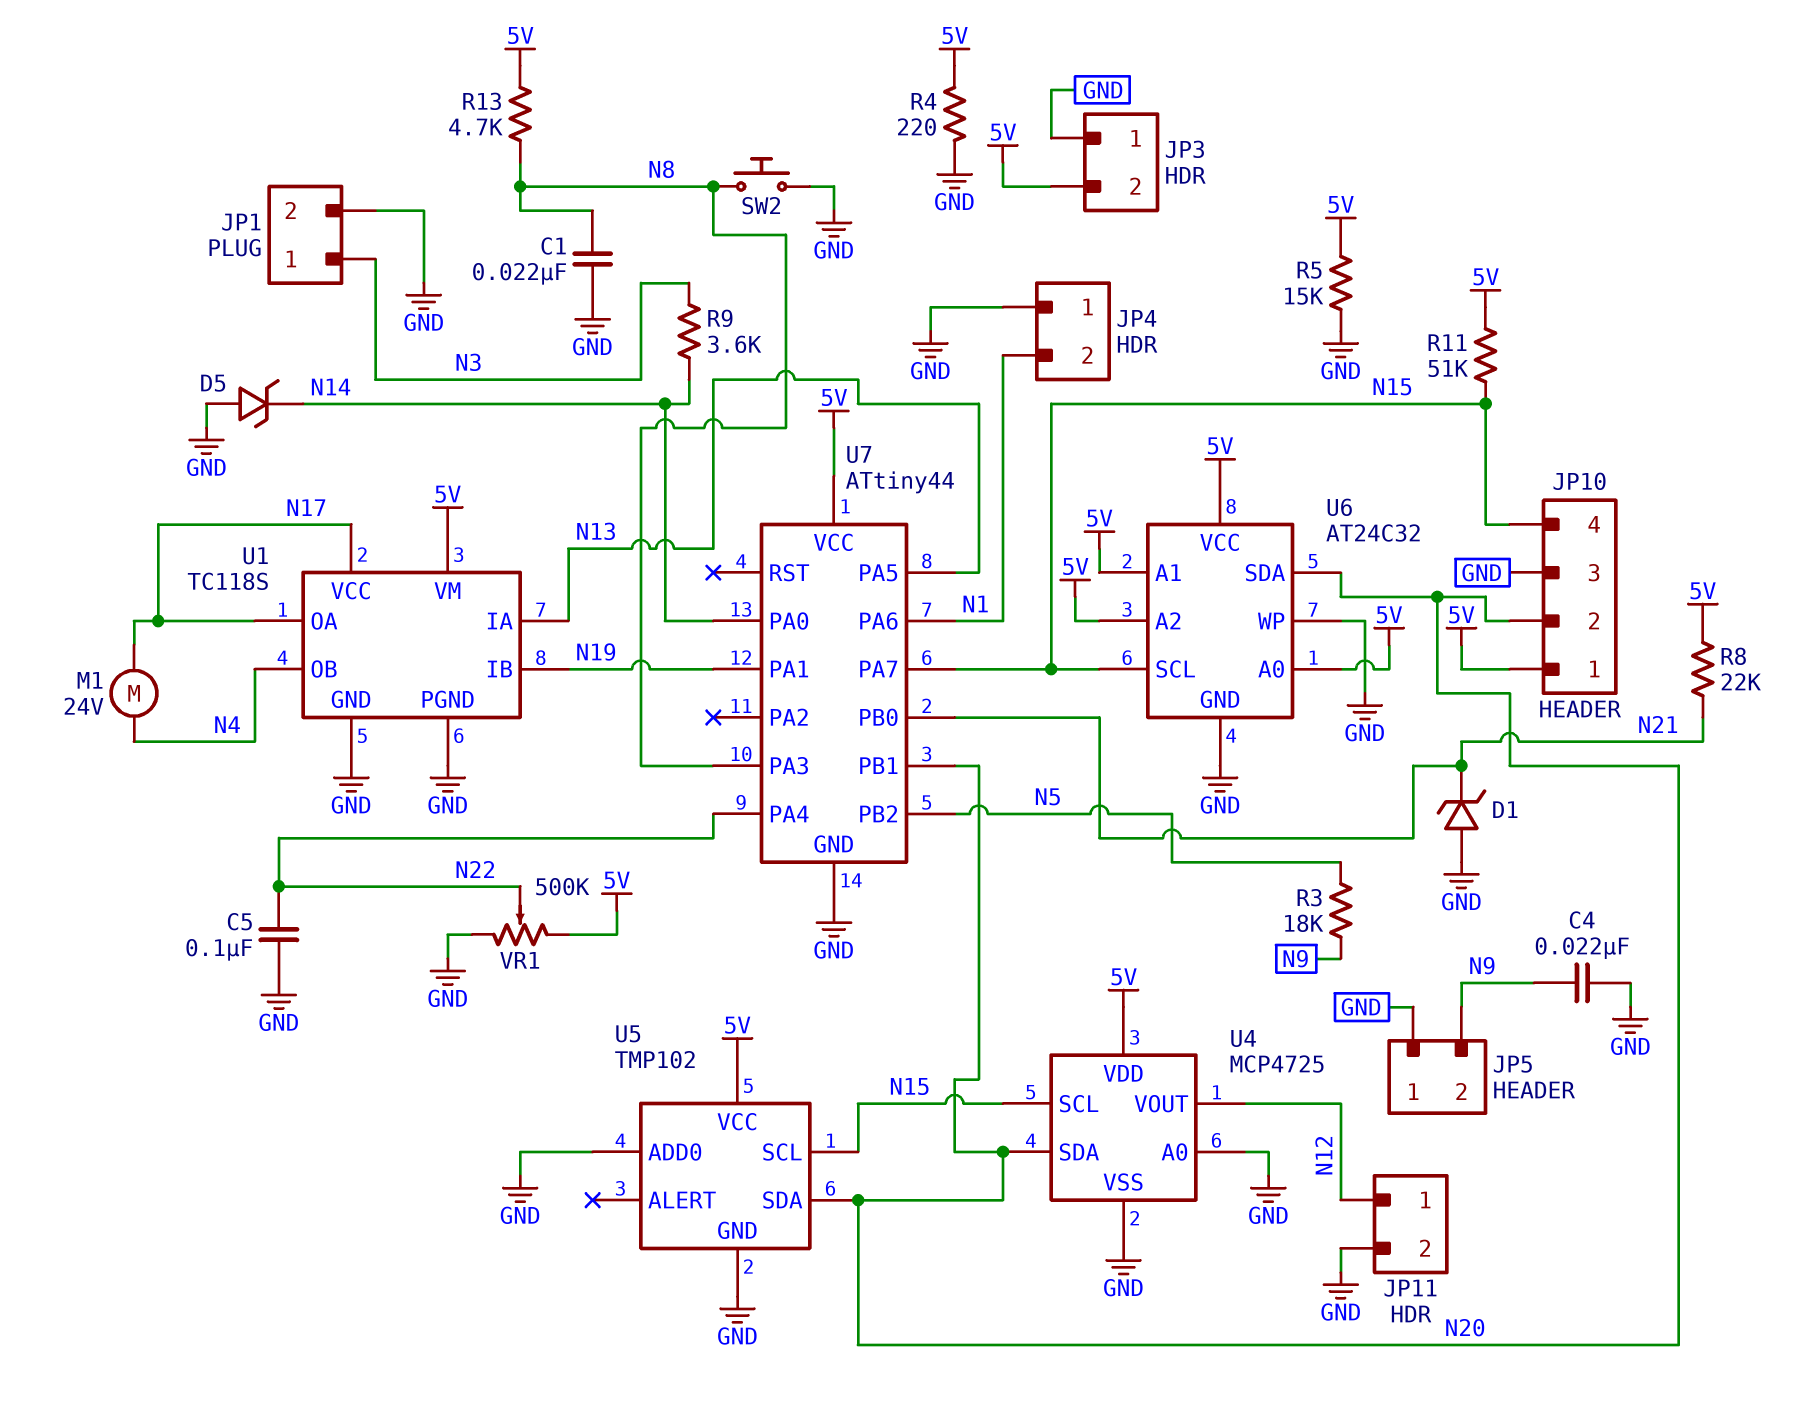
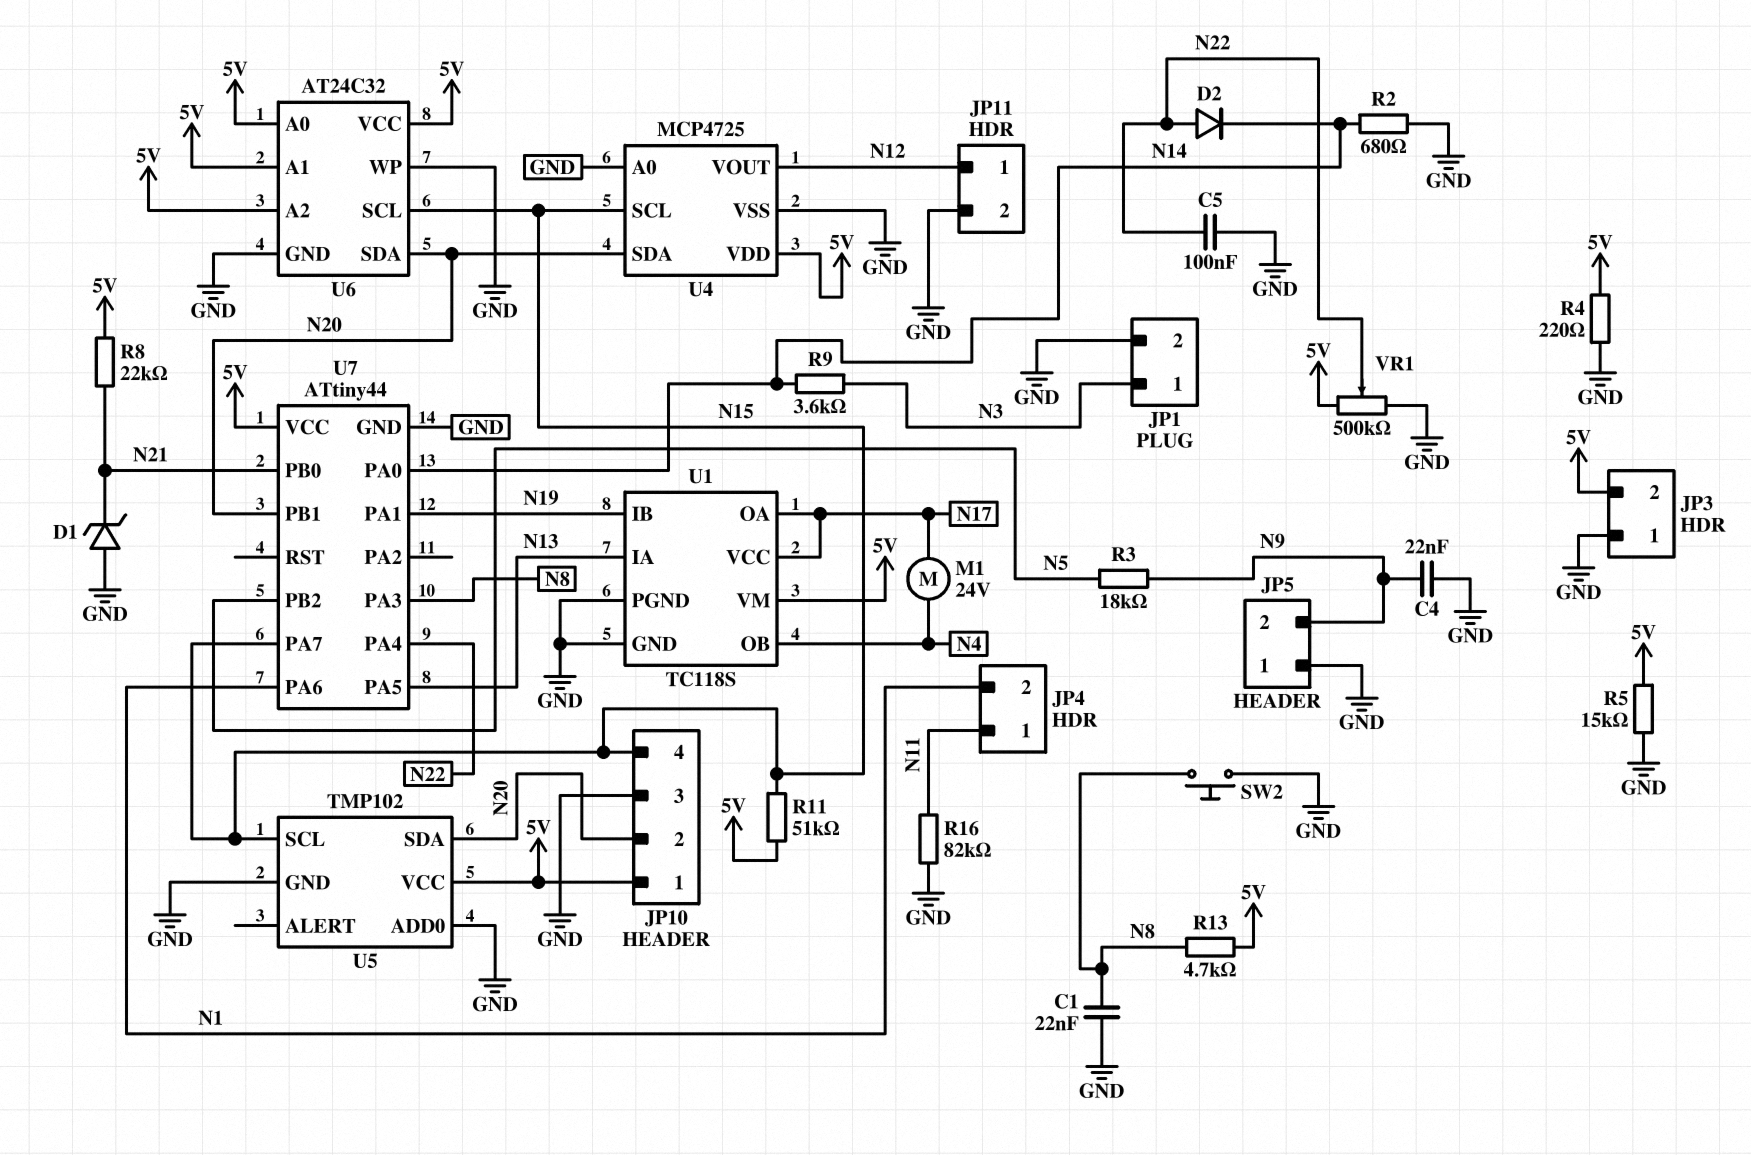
D2: none -> diode (A N22, K N14)
D5: zener (A GND, K N14) -> none
JP4 pin 1: GND -> N11
R2: none -> 680 (GND, N14)
R16: none -> 82k (GND, N11)

